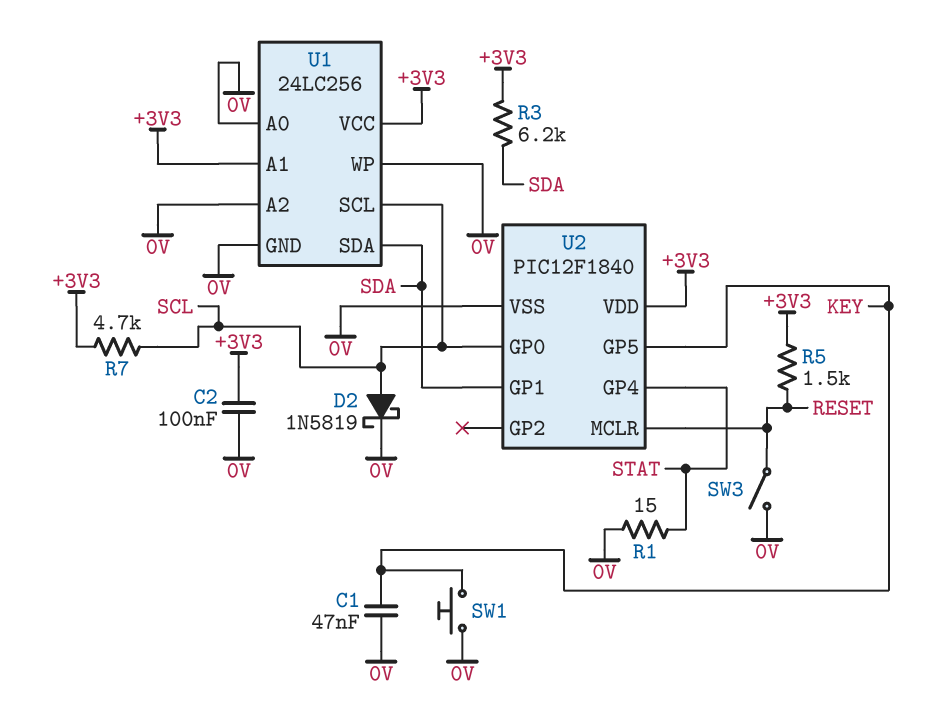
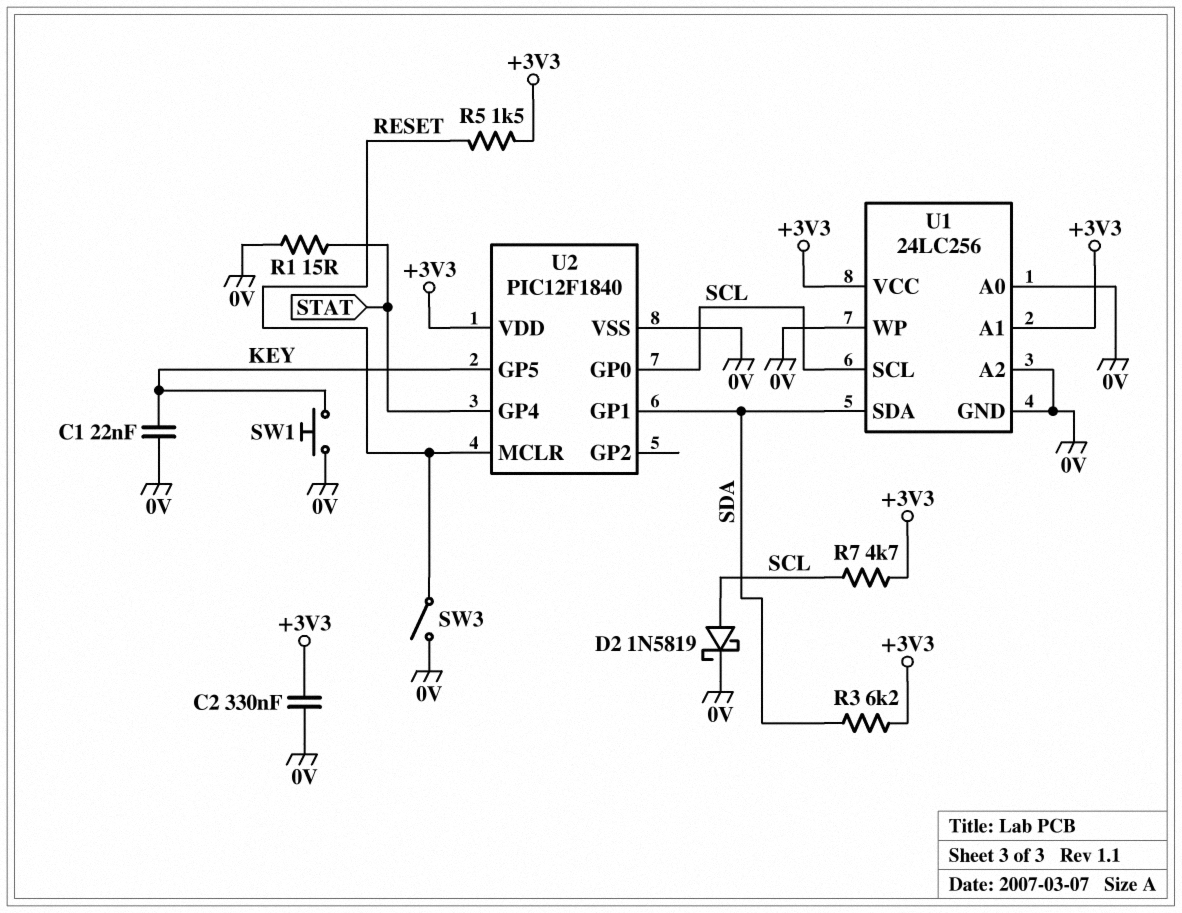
C1: 47nF (0V, KEY) -> 22nF (0V, KEY)
C2: 100nF (+3V3, 0V) -> 330nF (+3V3, 0V)

